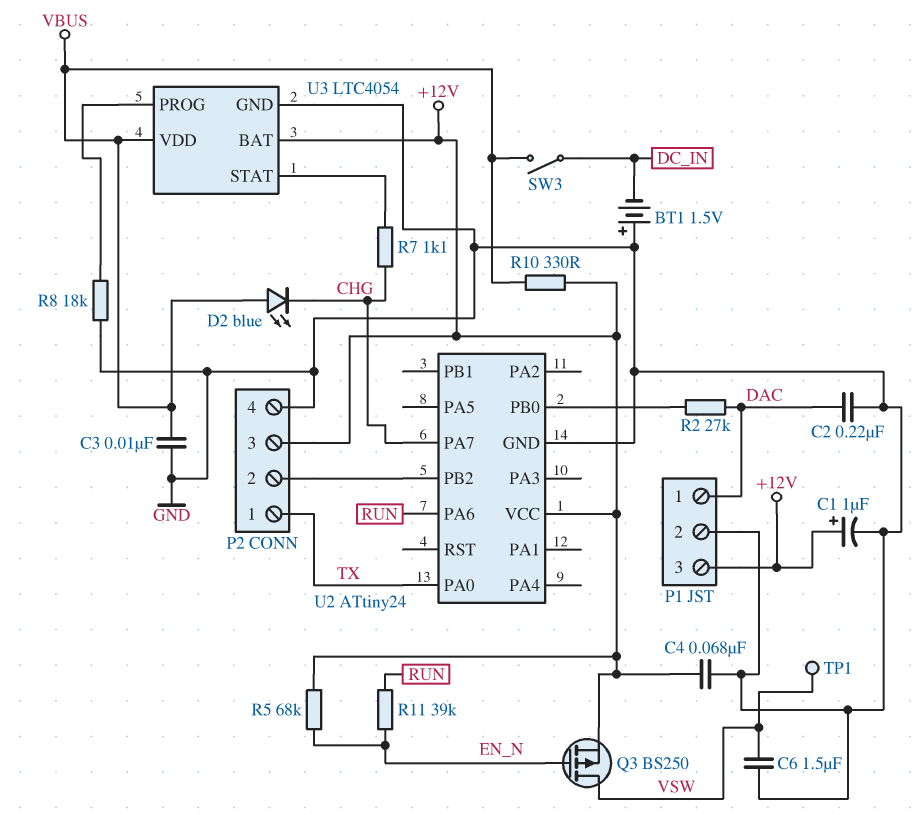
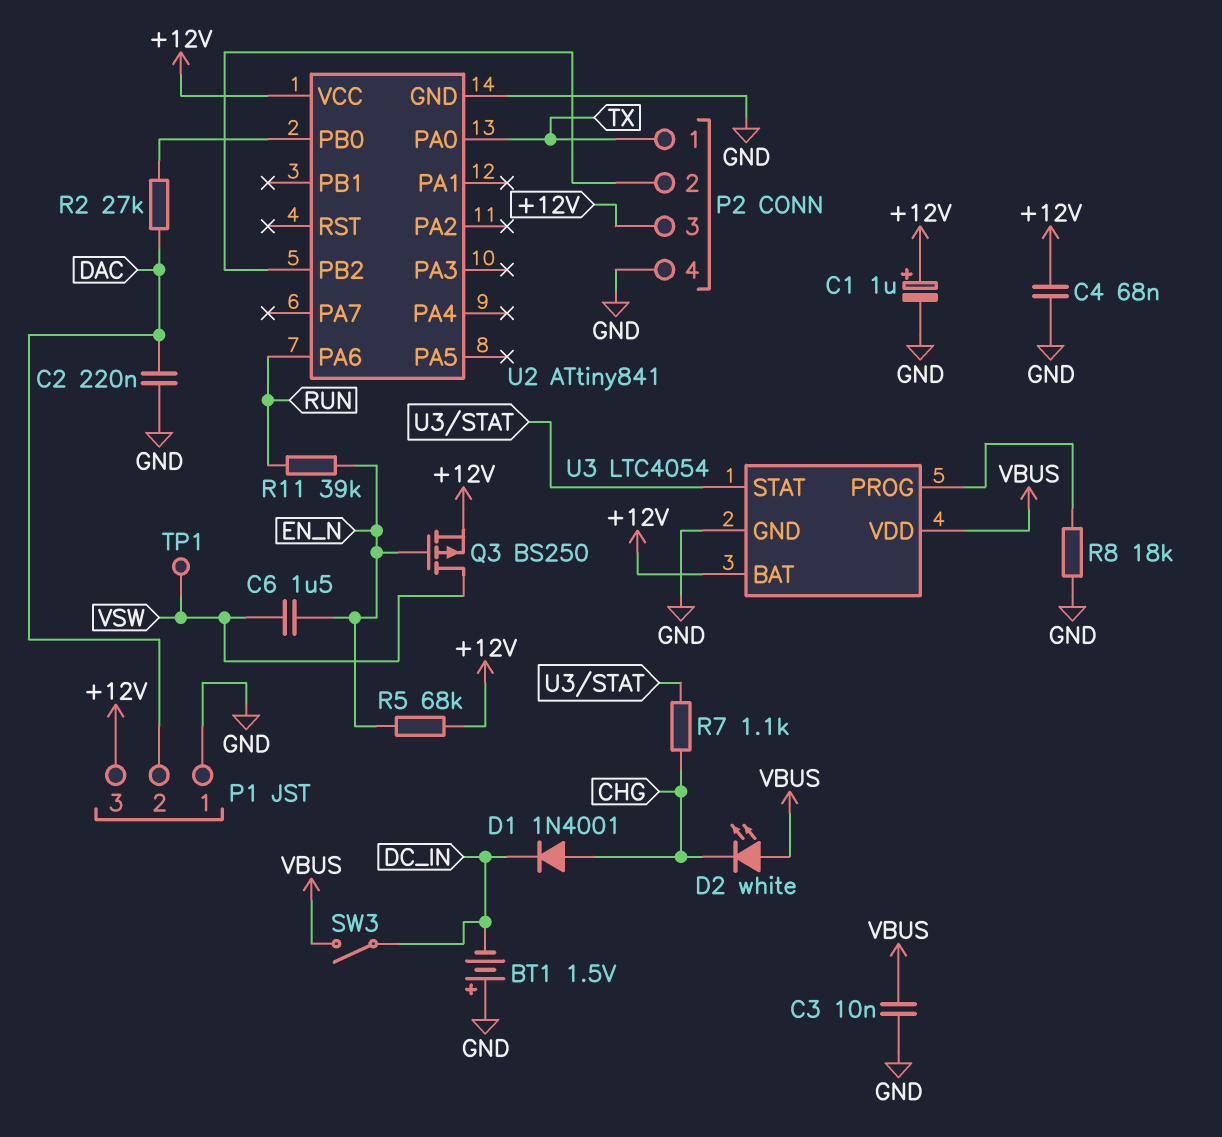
C6: 1.5uF (GND, VSW) -> 1.5uF (EN_N, VSW)
D1: none -> diode 1N4001 (A CHG, K DC_IN)
D2: LED blue (A VBUS, K CHG) -> LED white (A VBUS, K CHG)
P1 pin 1: DAC -> GND
P1 pin 2: GND -> DAC
R10: 330 (+12V, VBUS) -> none
U2: ATtiny24 -> ATtiny841
U2 pin PA7: CHG -> none

